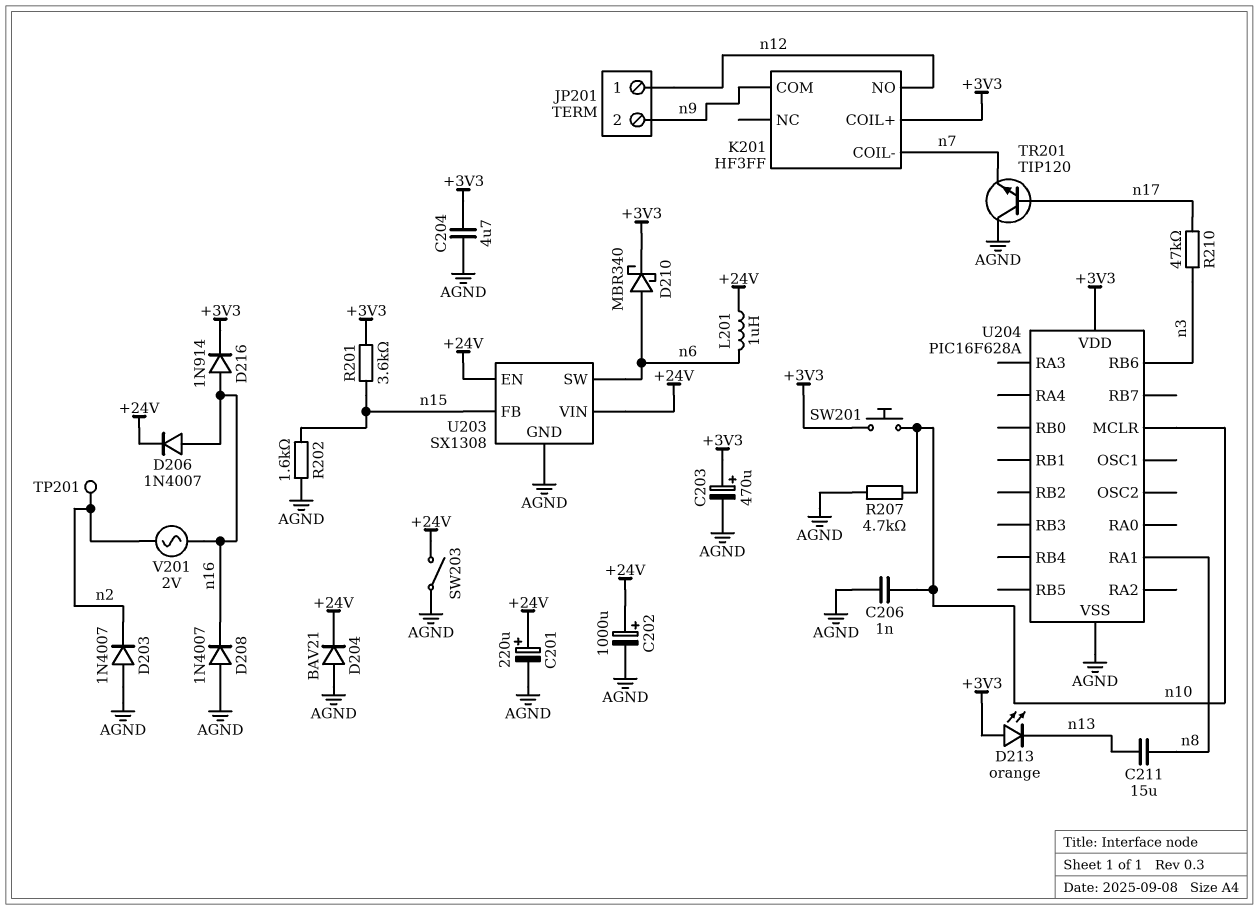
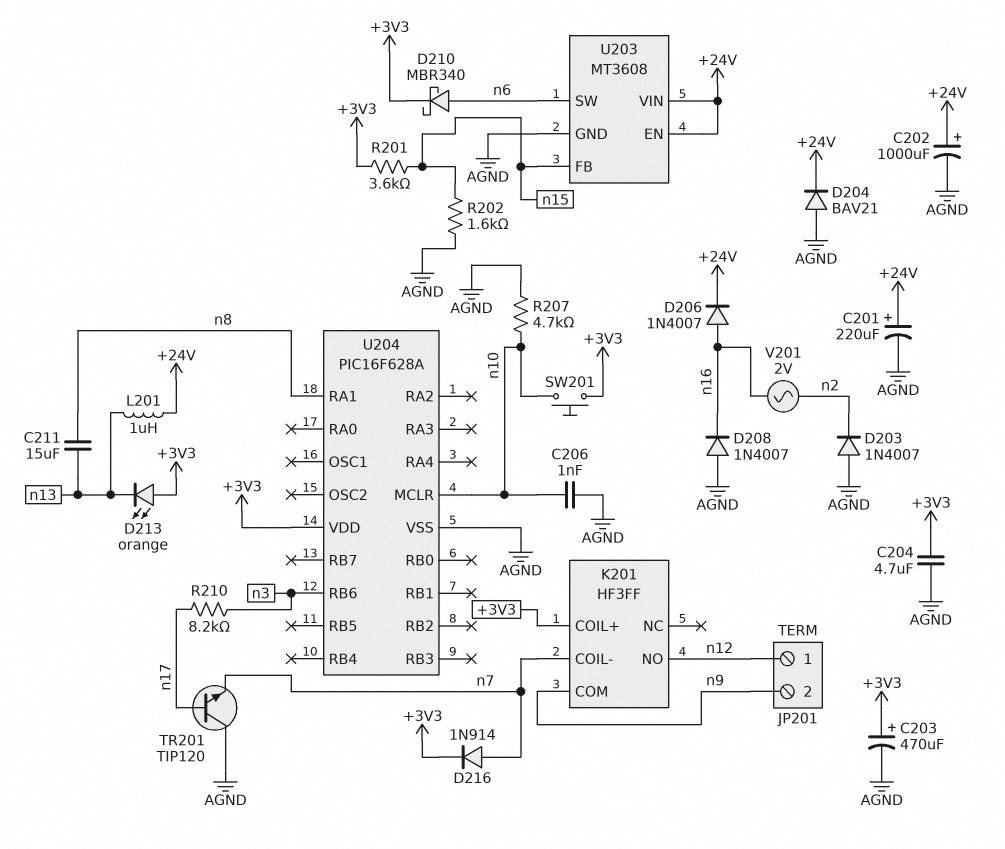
D216: diode 1N914 (A n16, K +3V3) -> diode 1N914 (A n7, K +3V3)
L201: 1uH (+24V, n6) -> 1uH (+24V, n13)
R210: 47k (n3, n17) -> 8.2k (n3, n17)
SW203: switch (+24V, AGND) -> none
TP201: test point (n2) -> none
U203: SX1308 -> MT3608

